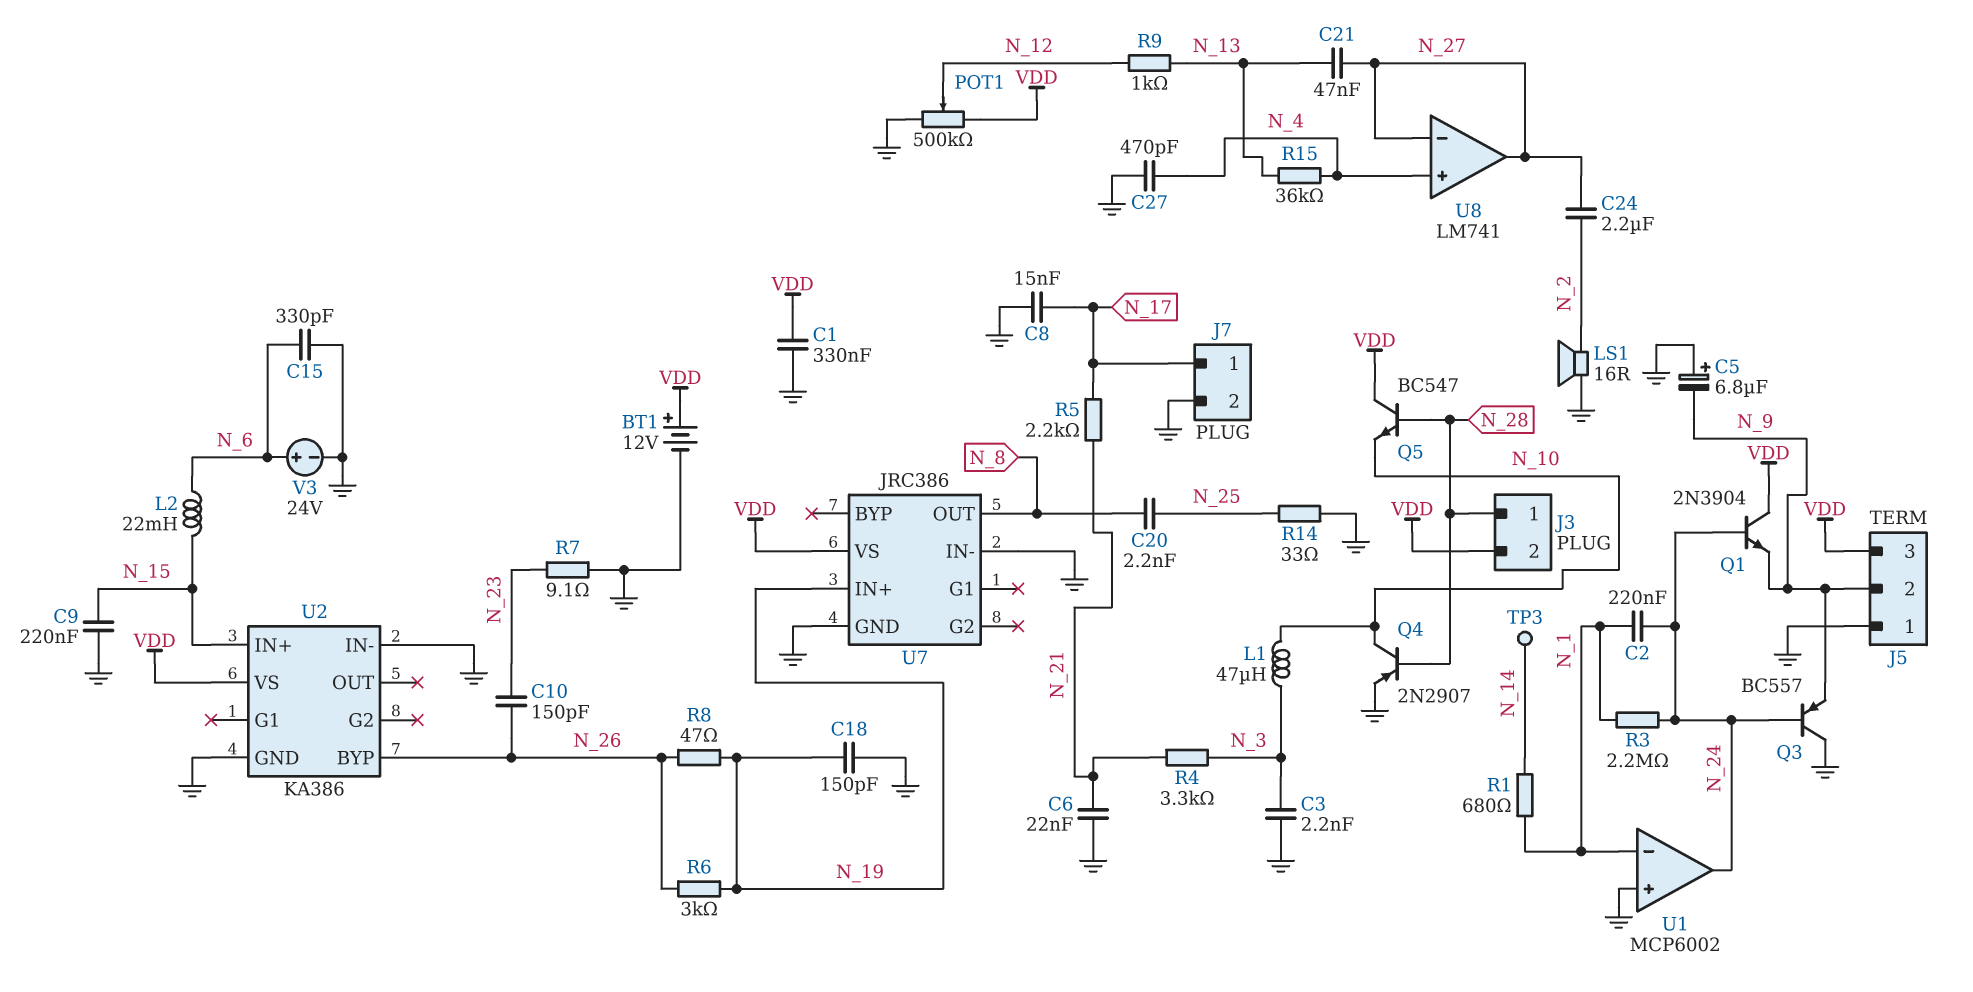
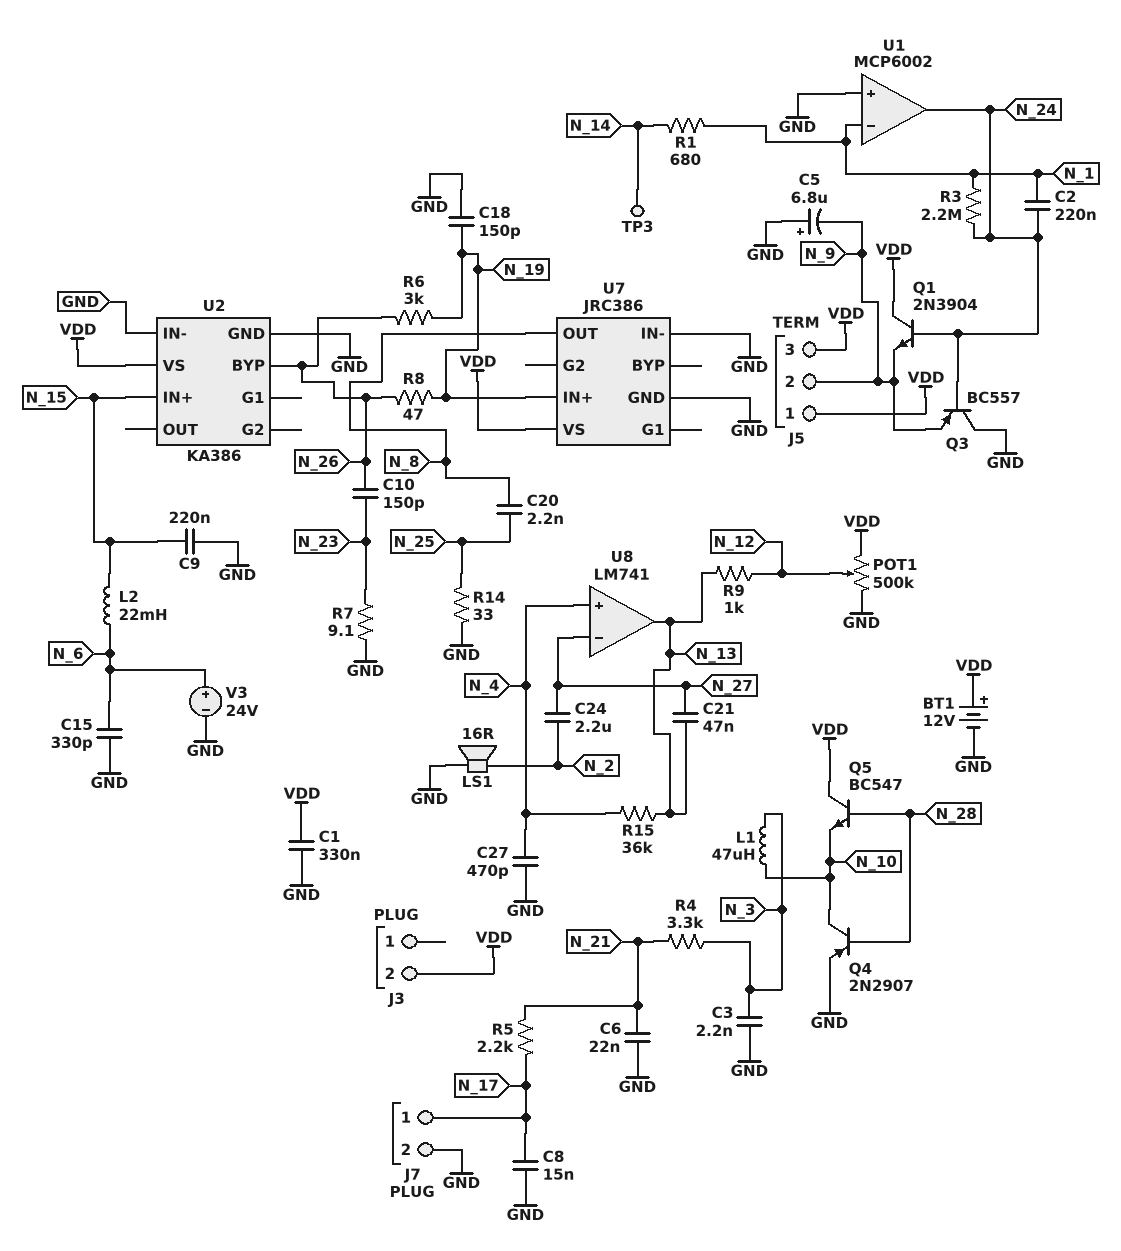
J3 pin 1: N_28 -> none
J5 pin 1: GND -> VDD
U8 pin out: N_27 -> N_13

